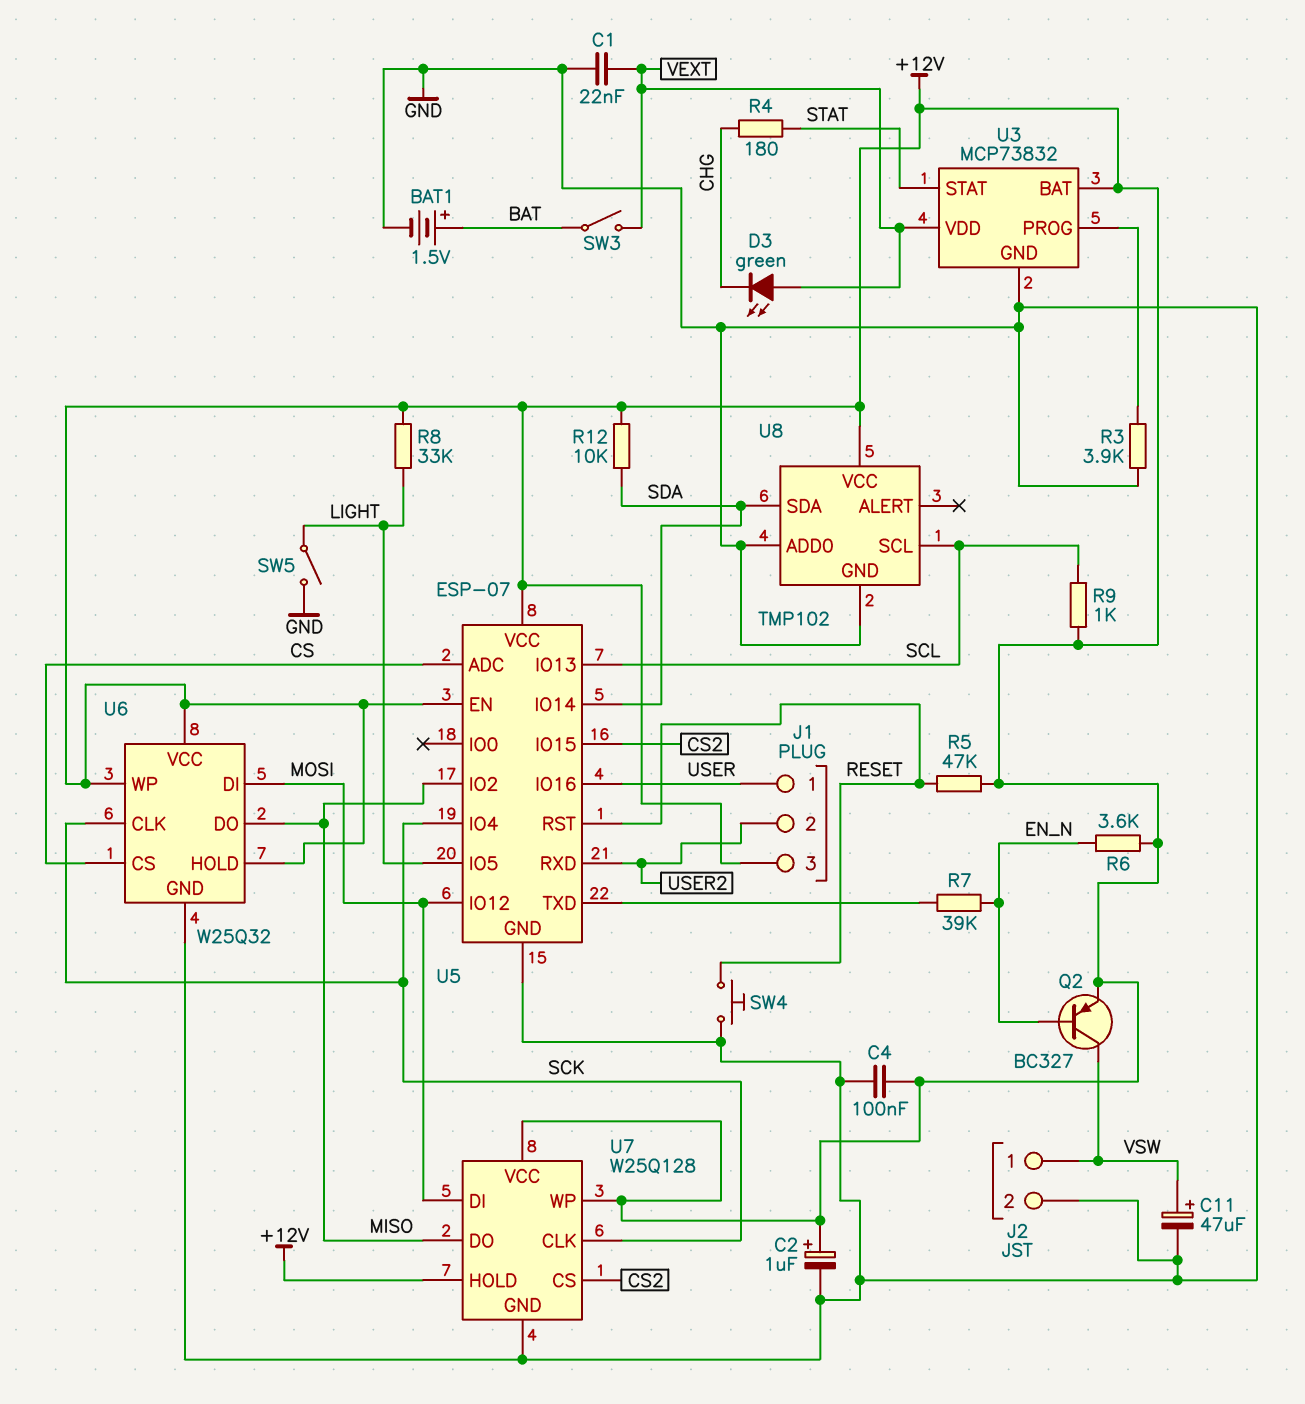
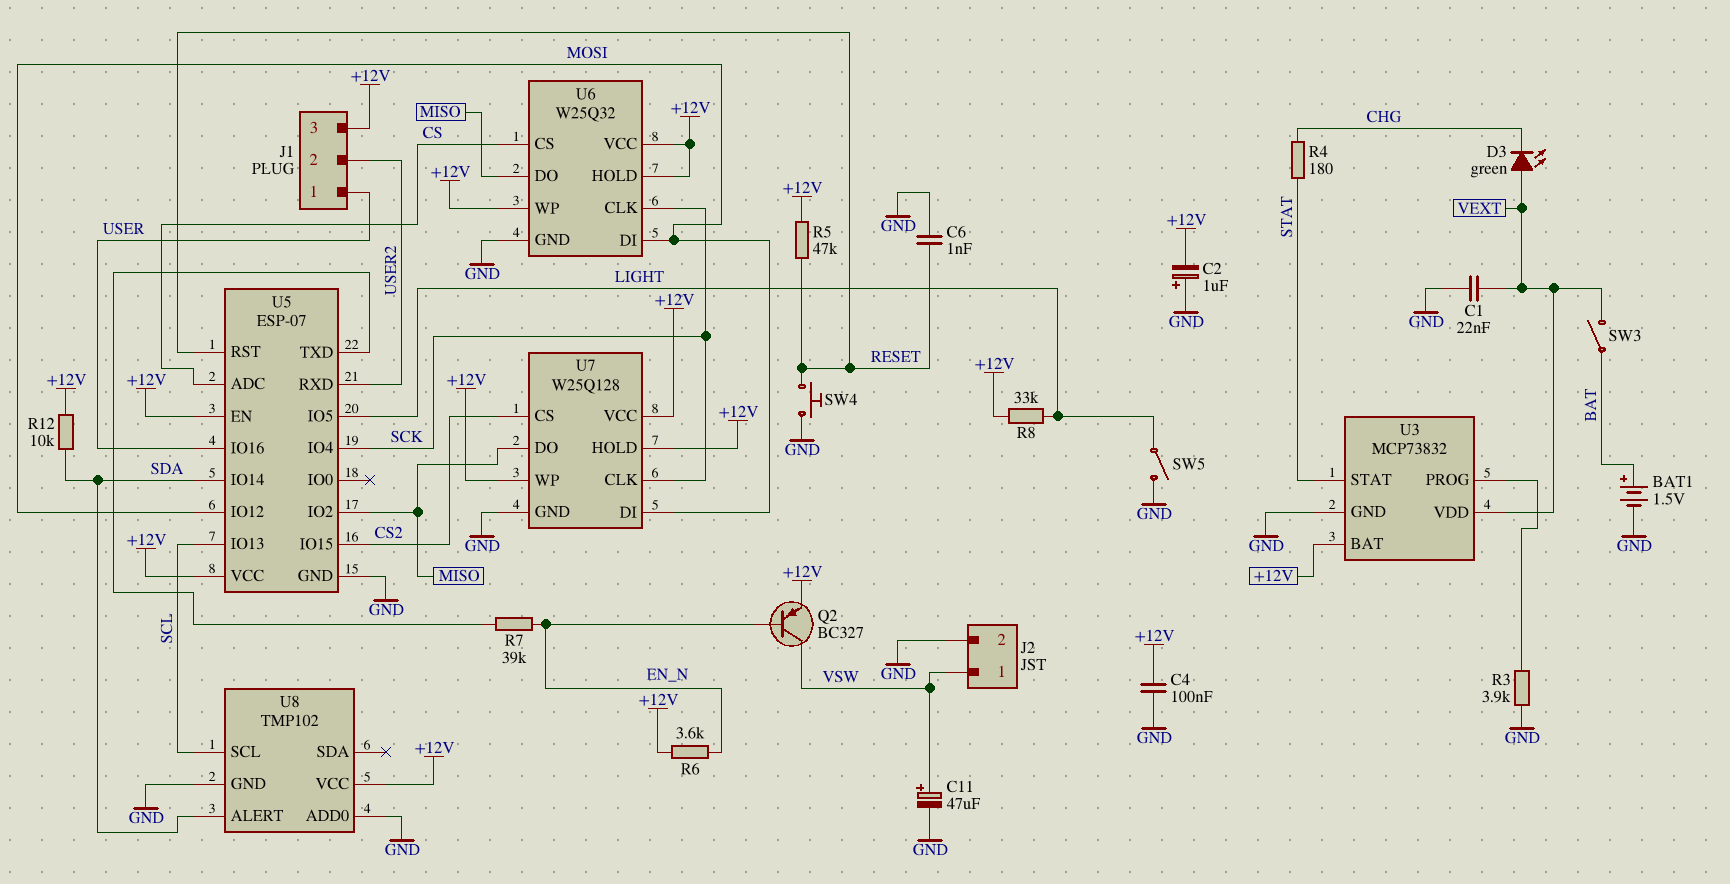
C2: 1uF (plus +12V, minus GND) -> 1uF (plus GND, minus +12V)
C6: none -> 1nF (GND, RESET)
R9: 1k (+12V, SCL) -> none
U8 pin ALERT: none -> SDA
U8 pin SDA: SDA -> none

